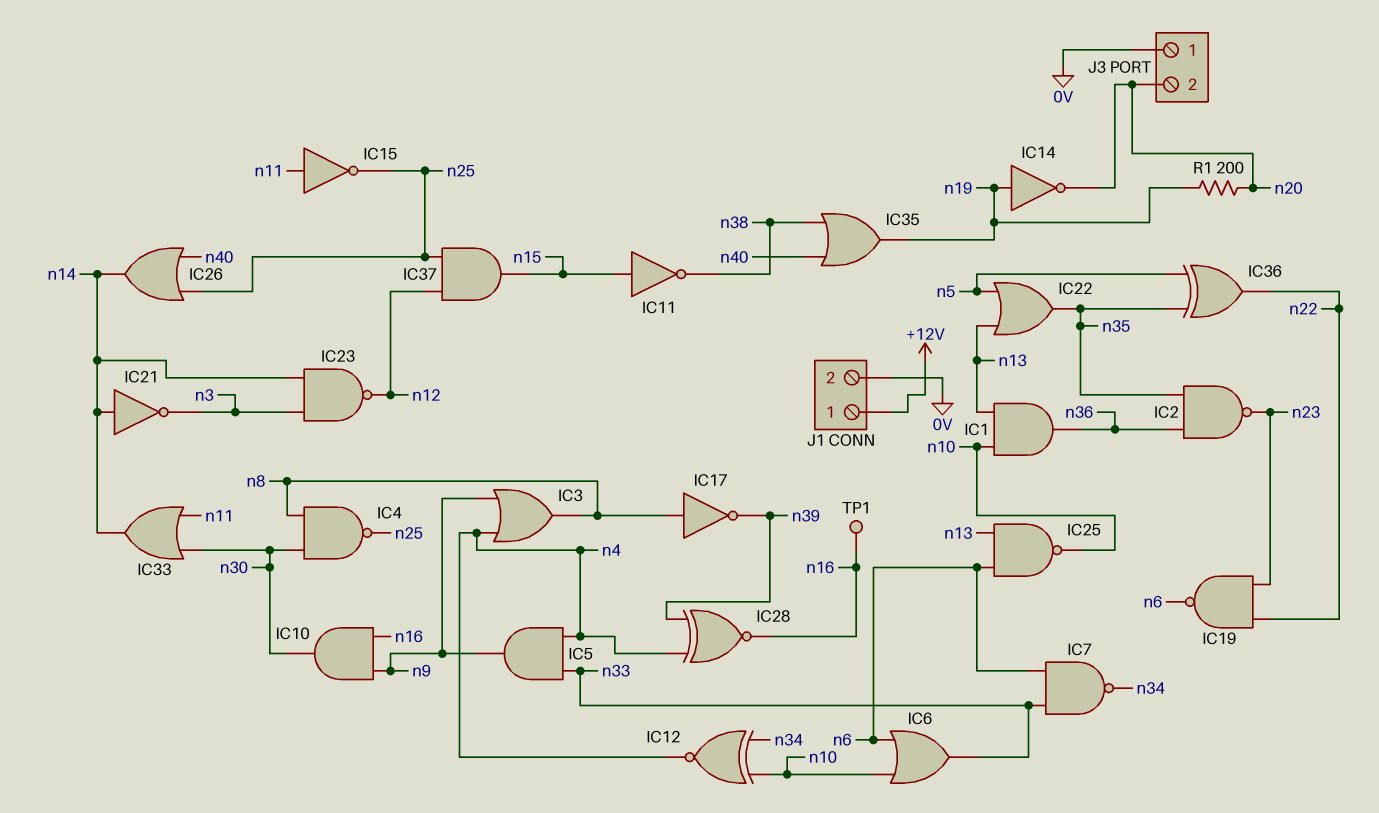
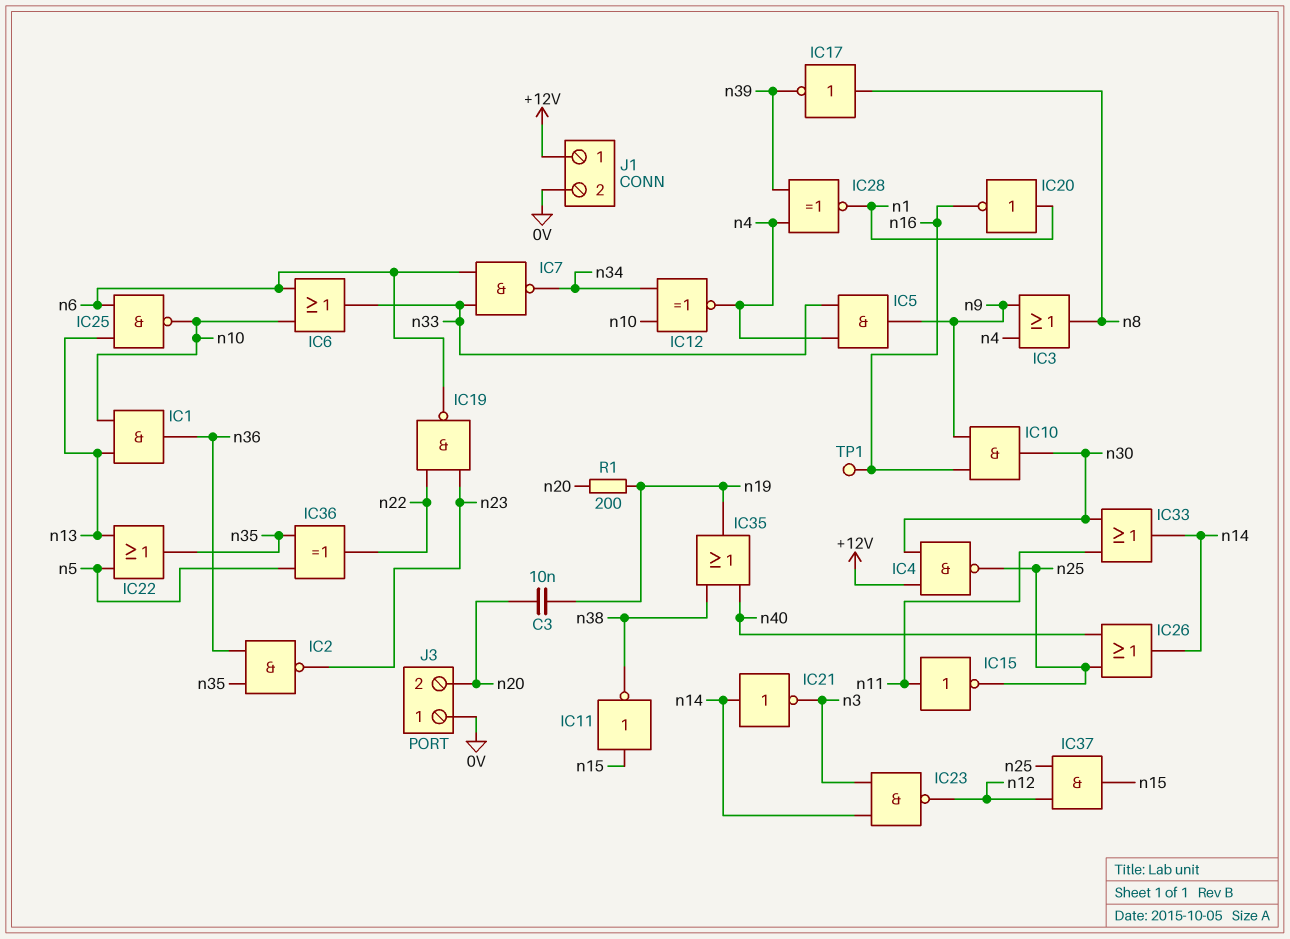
C3: none -> 10nF (n19, n20)
IC4: NAND (in n8, in n30, out n25) -> NAND (in +12V, in n30, out n25)
IC14: NOT (in n19, out n20) -> none
IC20: none -> NOT (in n1, out n16)
IC28: XNOR (in n4, in n39, out n16) -> XNOR (in n4, in n39, out n1)

